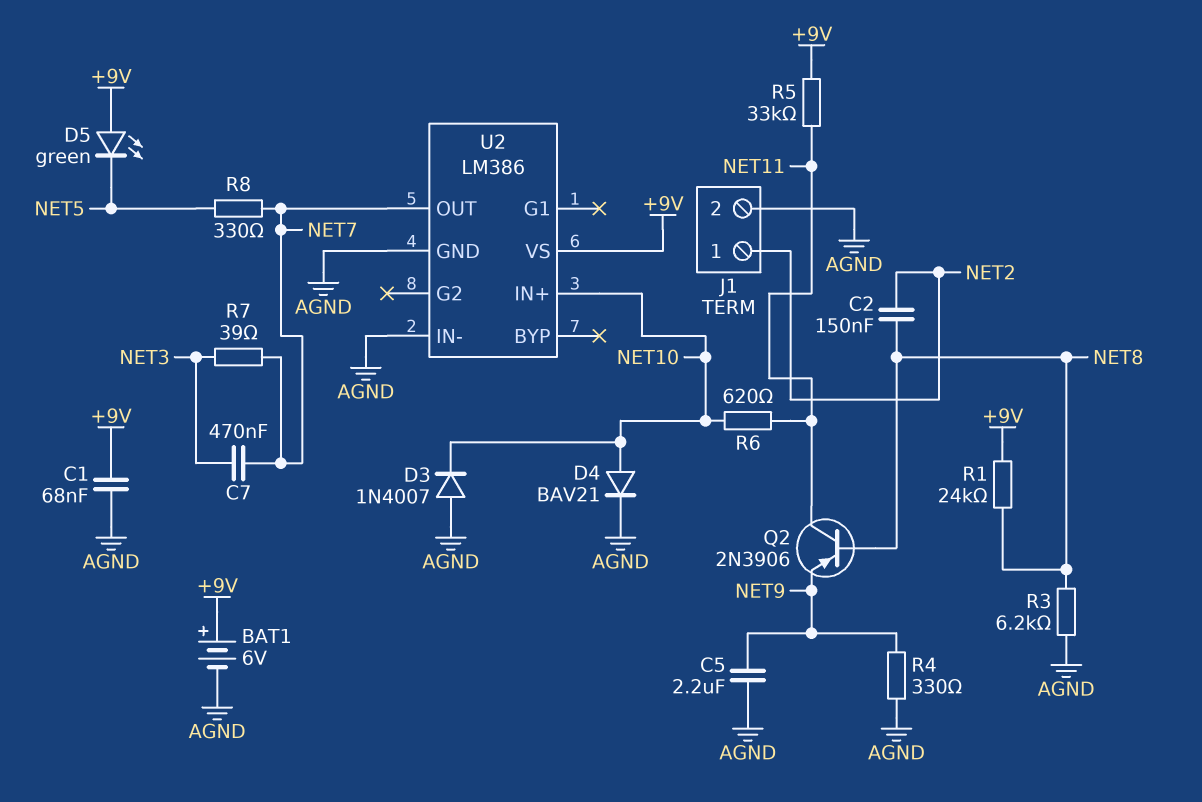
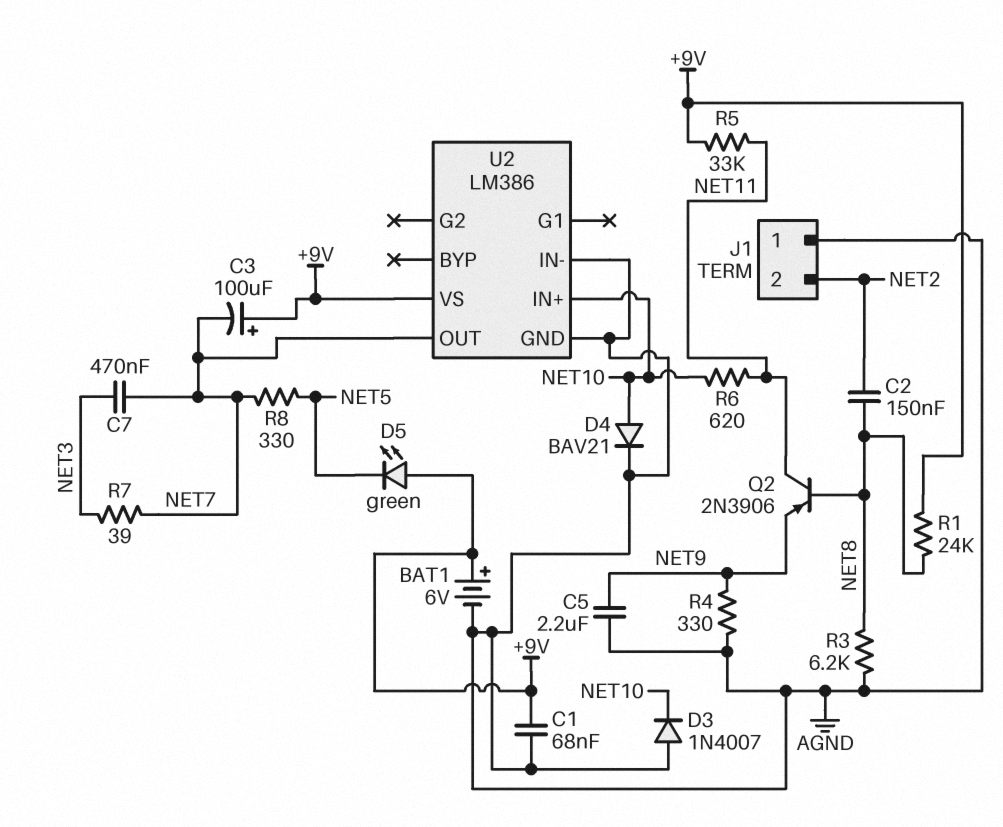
C3: none -> 100uF (plus +9V, minus NET7)
J1 pin 1: NET2 -> AGND
J1 pin 2: AGND -> NET2

